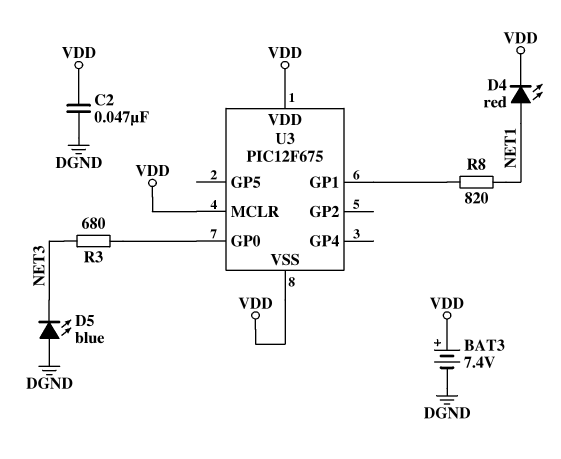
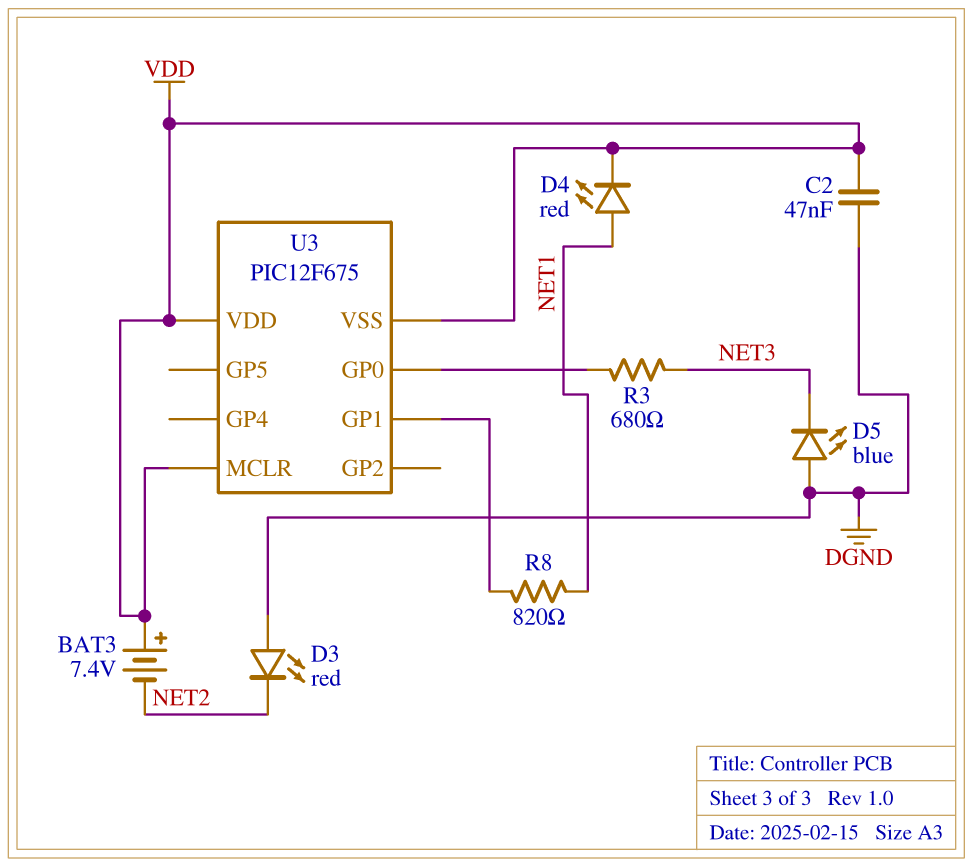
BAT3: 7.4V (plus VDD, minus DGND) -> 7.4V (plus VDD, minus NET2)
D3: none -> LED red (A DGND, K NET2)

